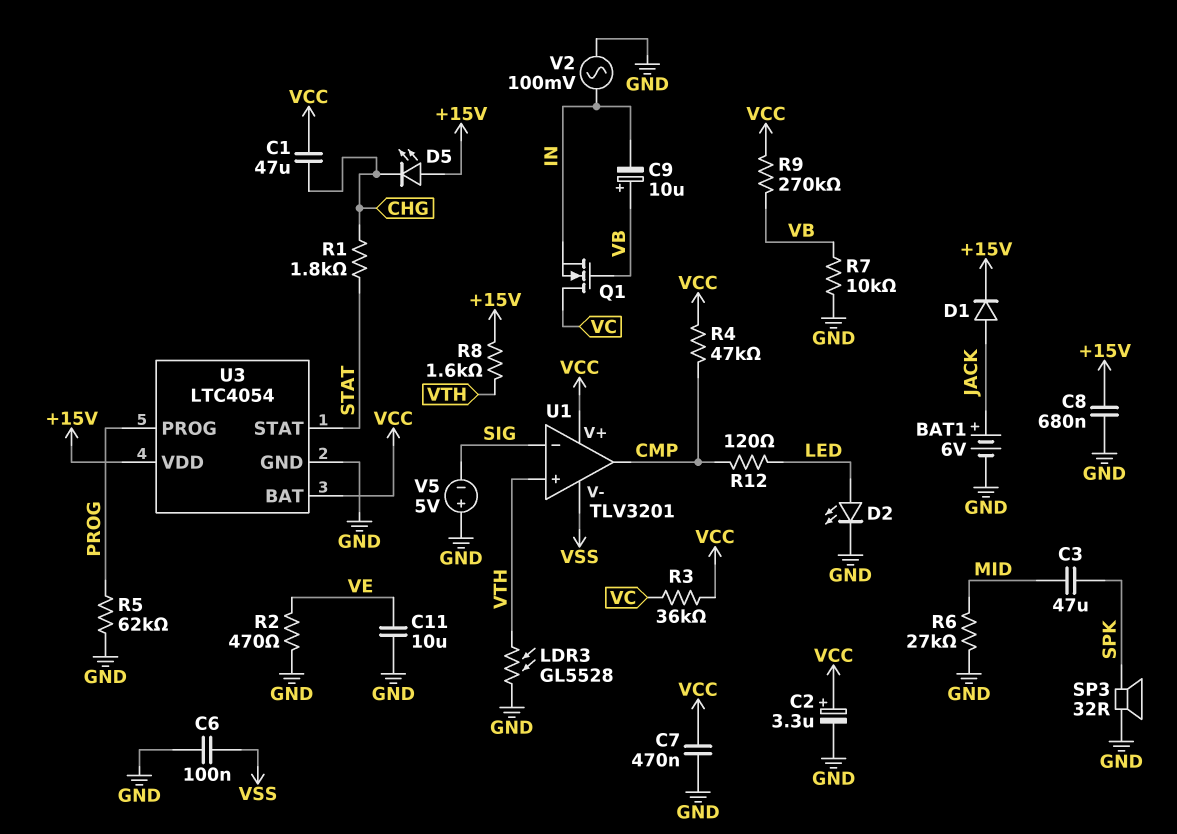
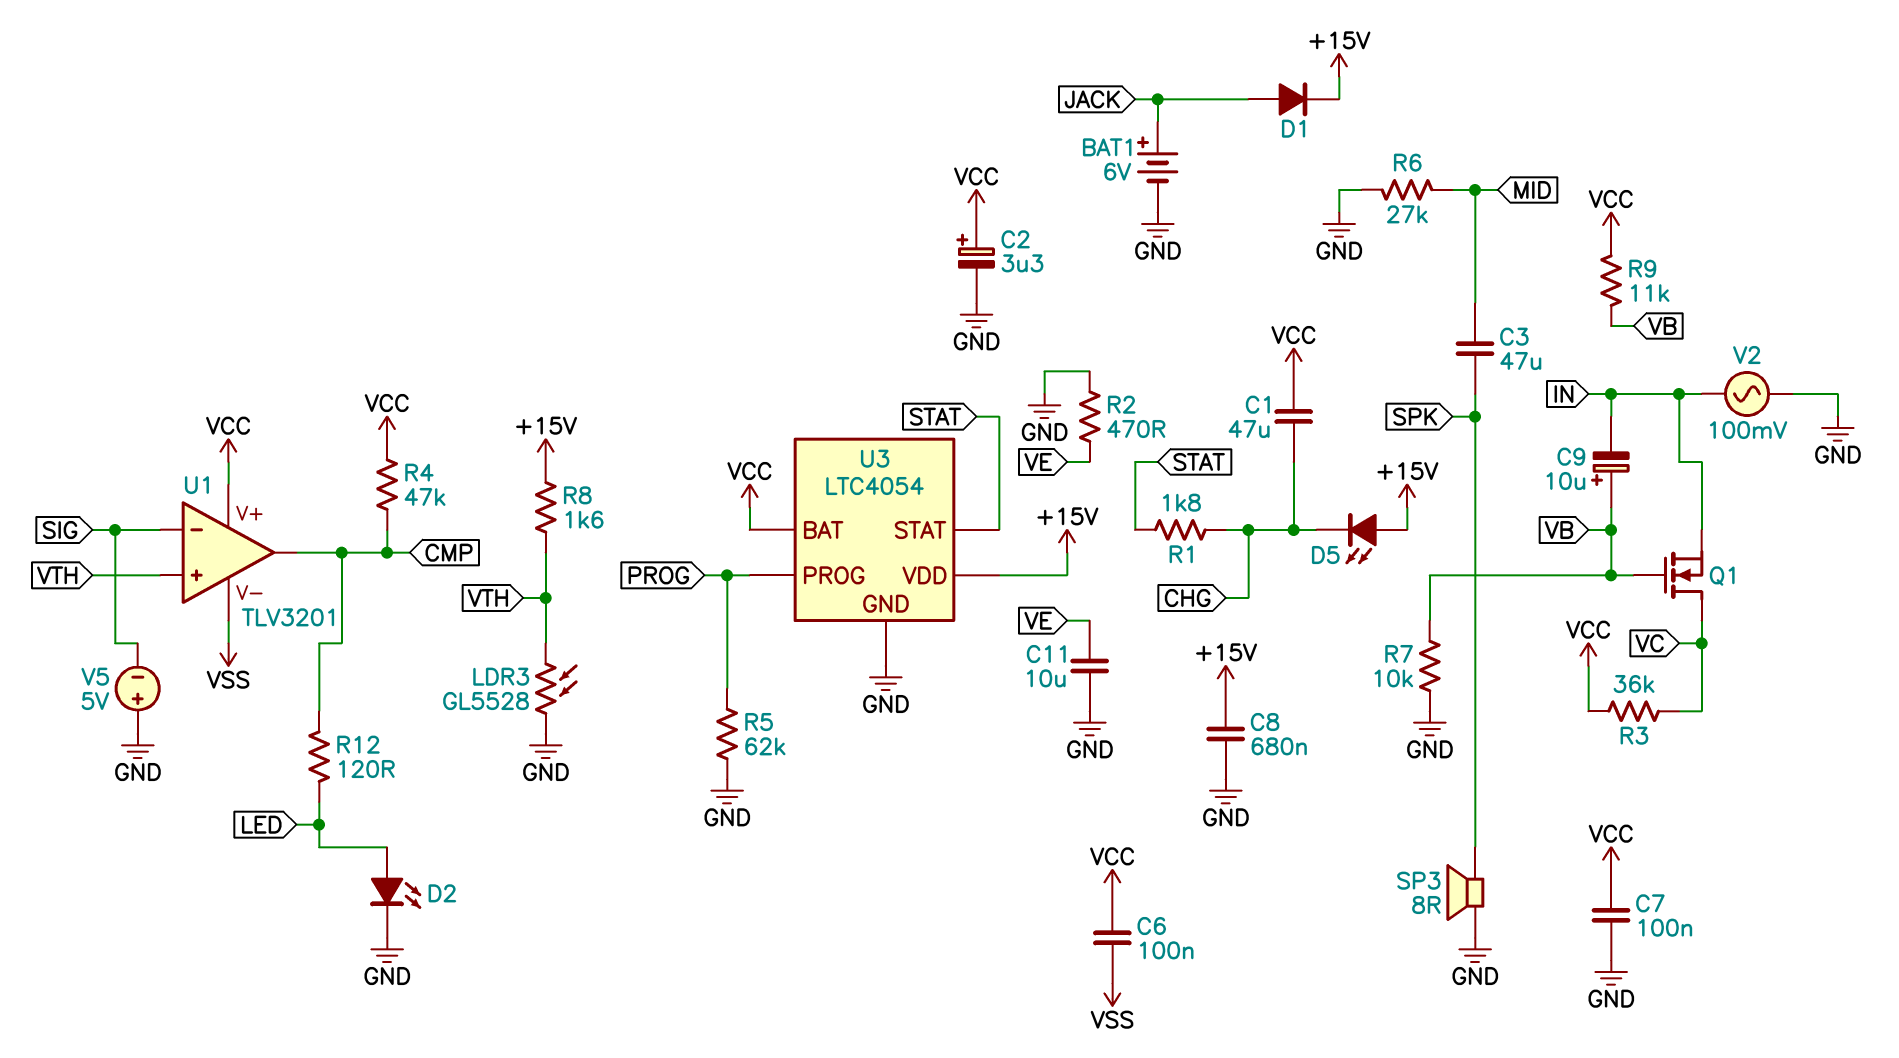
C6: 100nF (GND, VSS) -> 100nF (VCC, VSS)
C7: 470nF (GND, VCC) -> 100nF (GND, VCC)
R9: 270k (VB, VCC) -> 11k (VB, VCC)
SP3: speaker 32R (GND, SPK) -> speaker 8R (GND, SPK)

